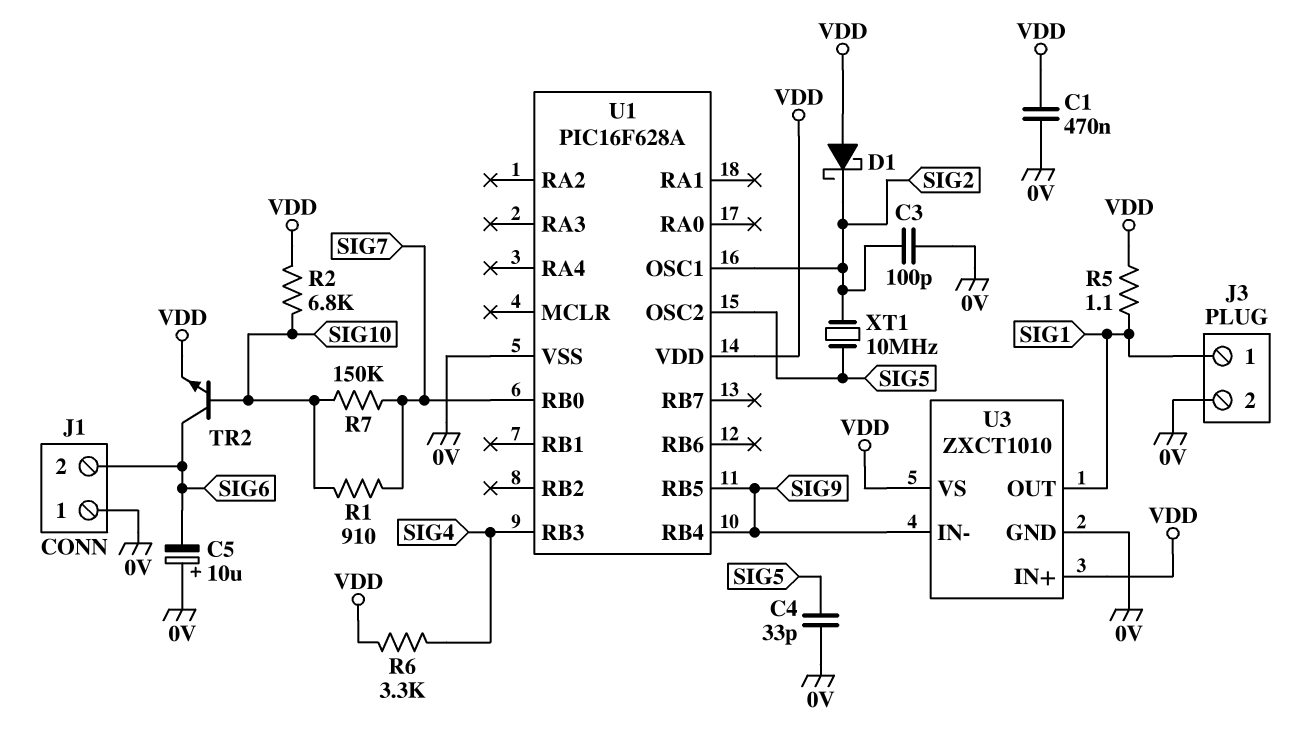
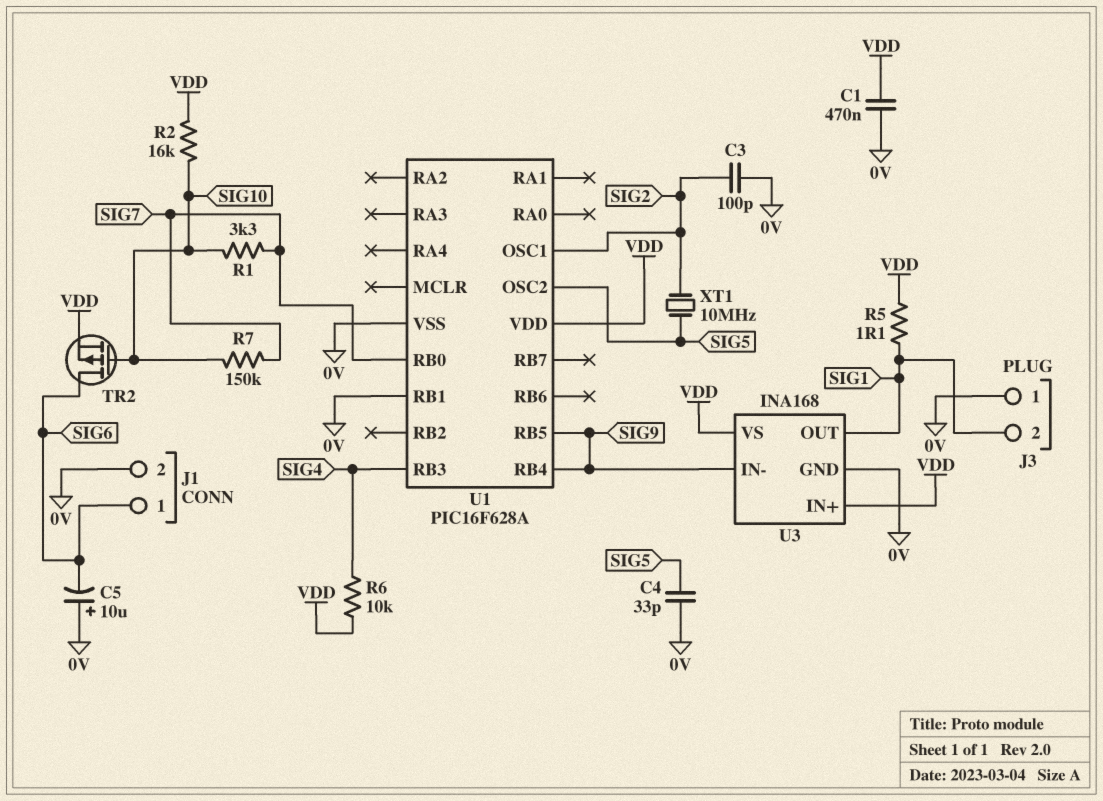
D1: schottky (A VDD, K SIG2) -> none
J1 pin 1: 0V -> SIG6
J1 pin 2: SIG6 -> 0V
J3 pin 1: SIG1 -> 0V
J3 pin 2: 0V -> SIG1
R1: 910 (SIG7, SIG10) -> 3.3k (SIG7, SIG10)
R2: 6.8k (SIG10, VDD) -> 16k (SIG10, VDD)
R6: 3.3k (SIG4, VDD) -> 10k (SIG4, VDD)
TR2: NPN (B SIG10, C SIG6, E VDD) -> PMOS (G SIG10, D SIG6, S VDD)
U1 pin RB1: none -> 0V
U3: ZXCT1010 -> INA168

